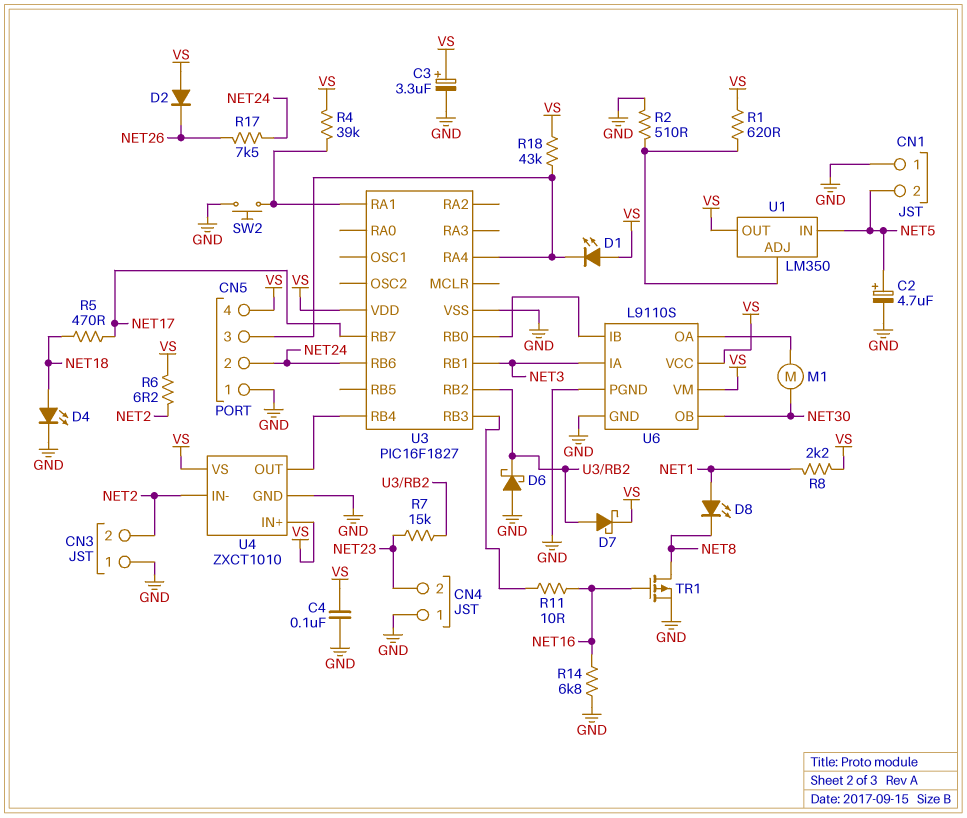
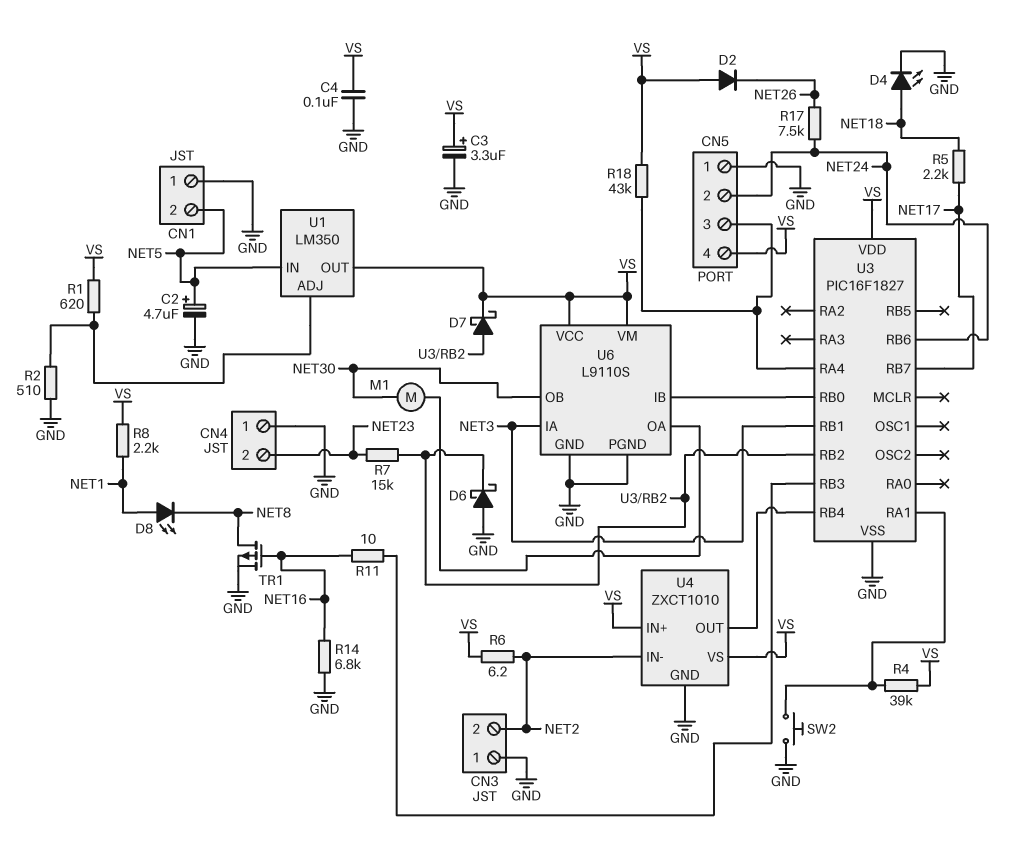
D1: LED (A VS, K CN5/3) -> none
R5: 470 (NET17, NET18) -> 2.2k (NET17, NET18)

